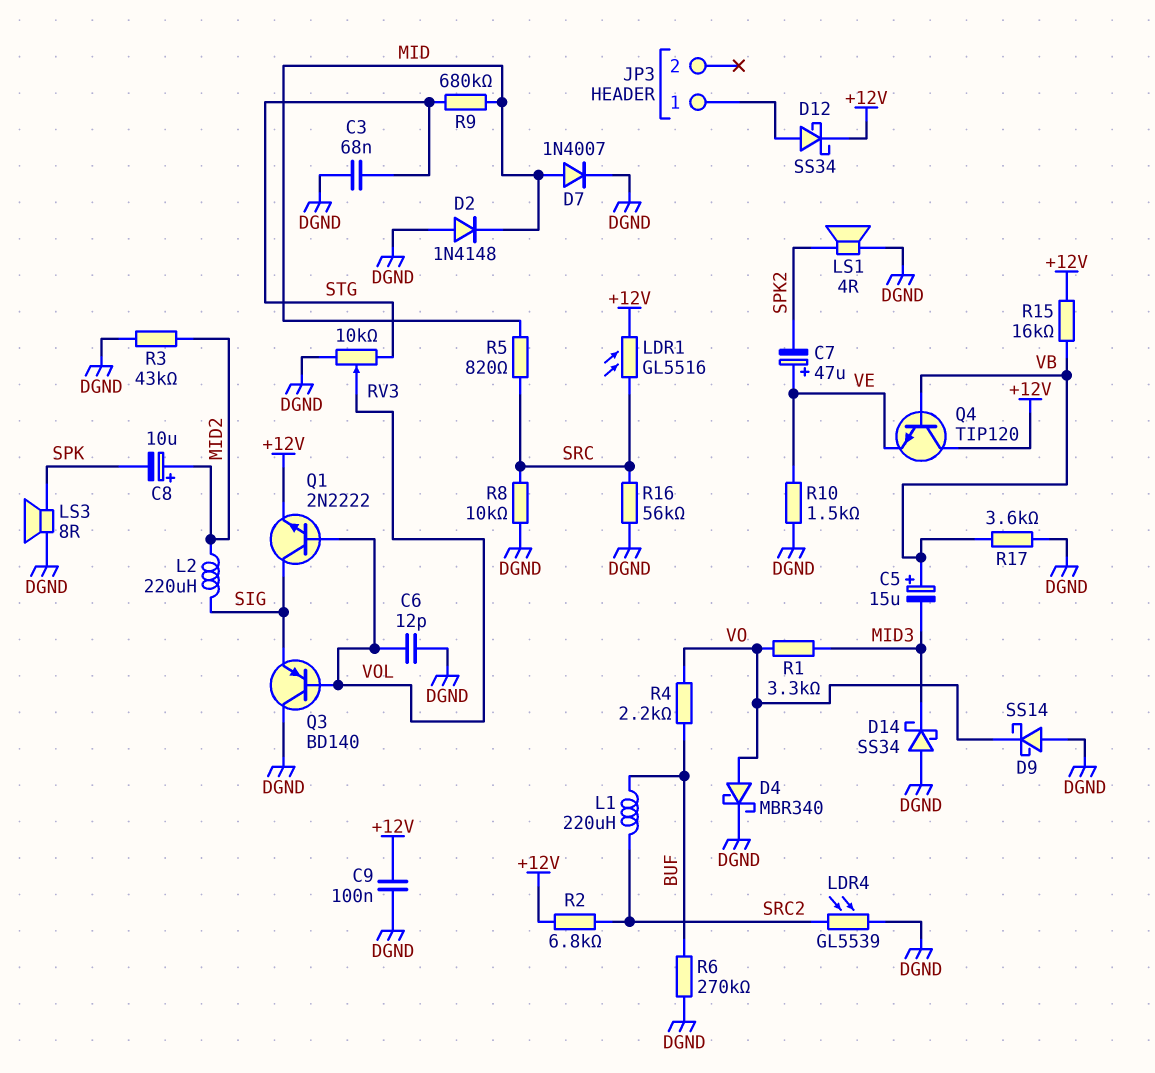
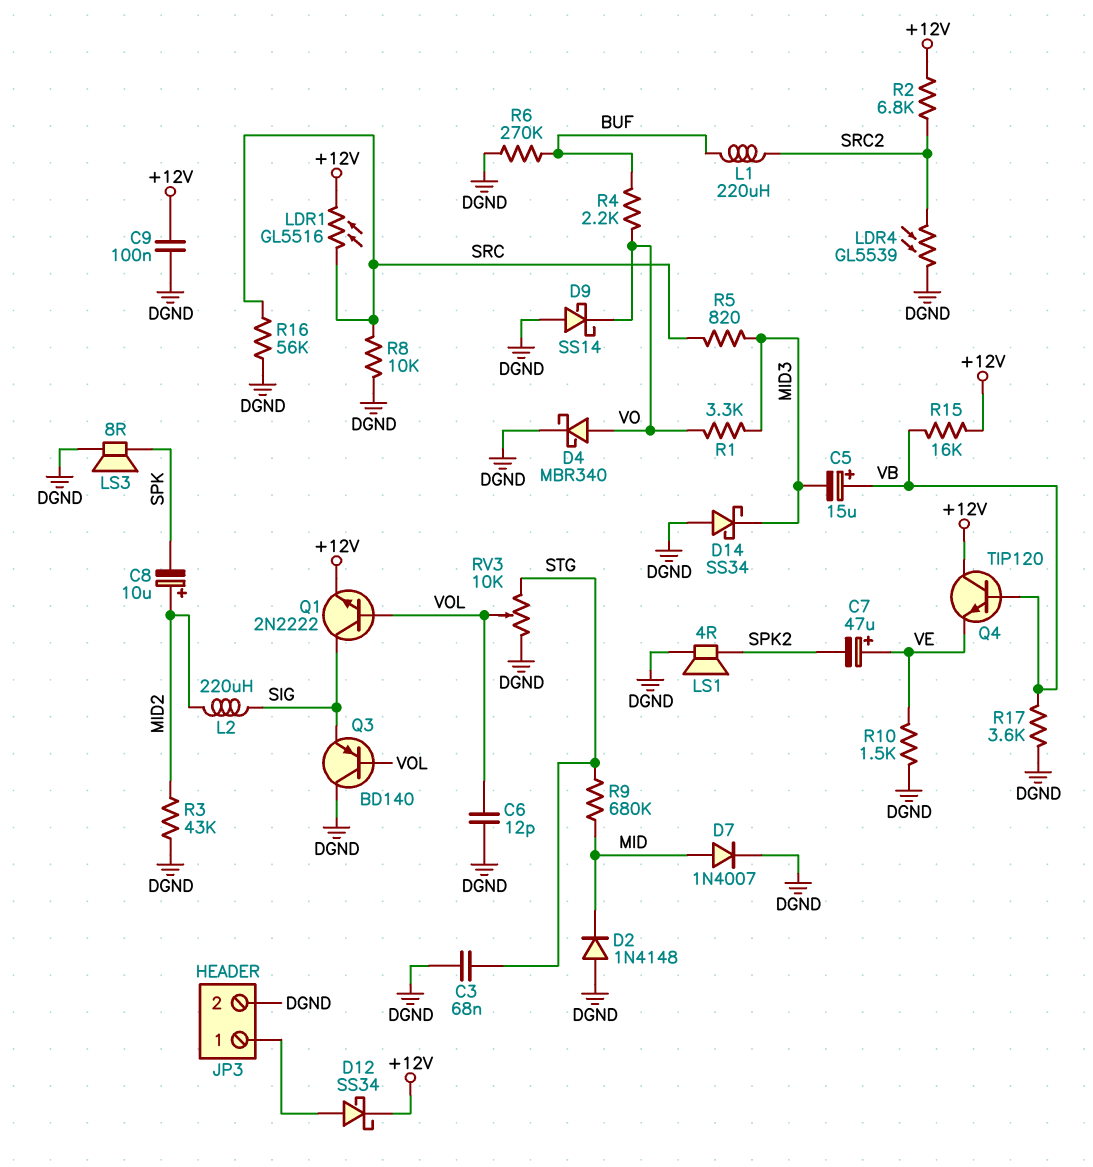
JP3 pin 2: none -> DGND
R5: 820 (MID, SRC) -> 820 (MID3, SRC)

